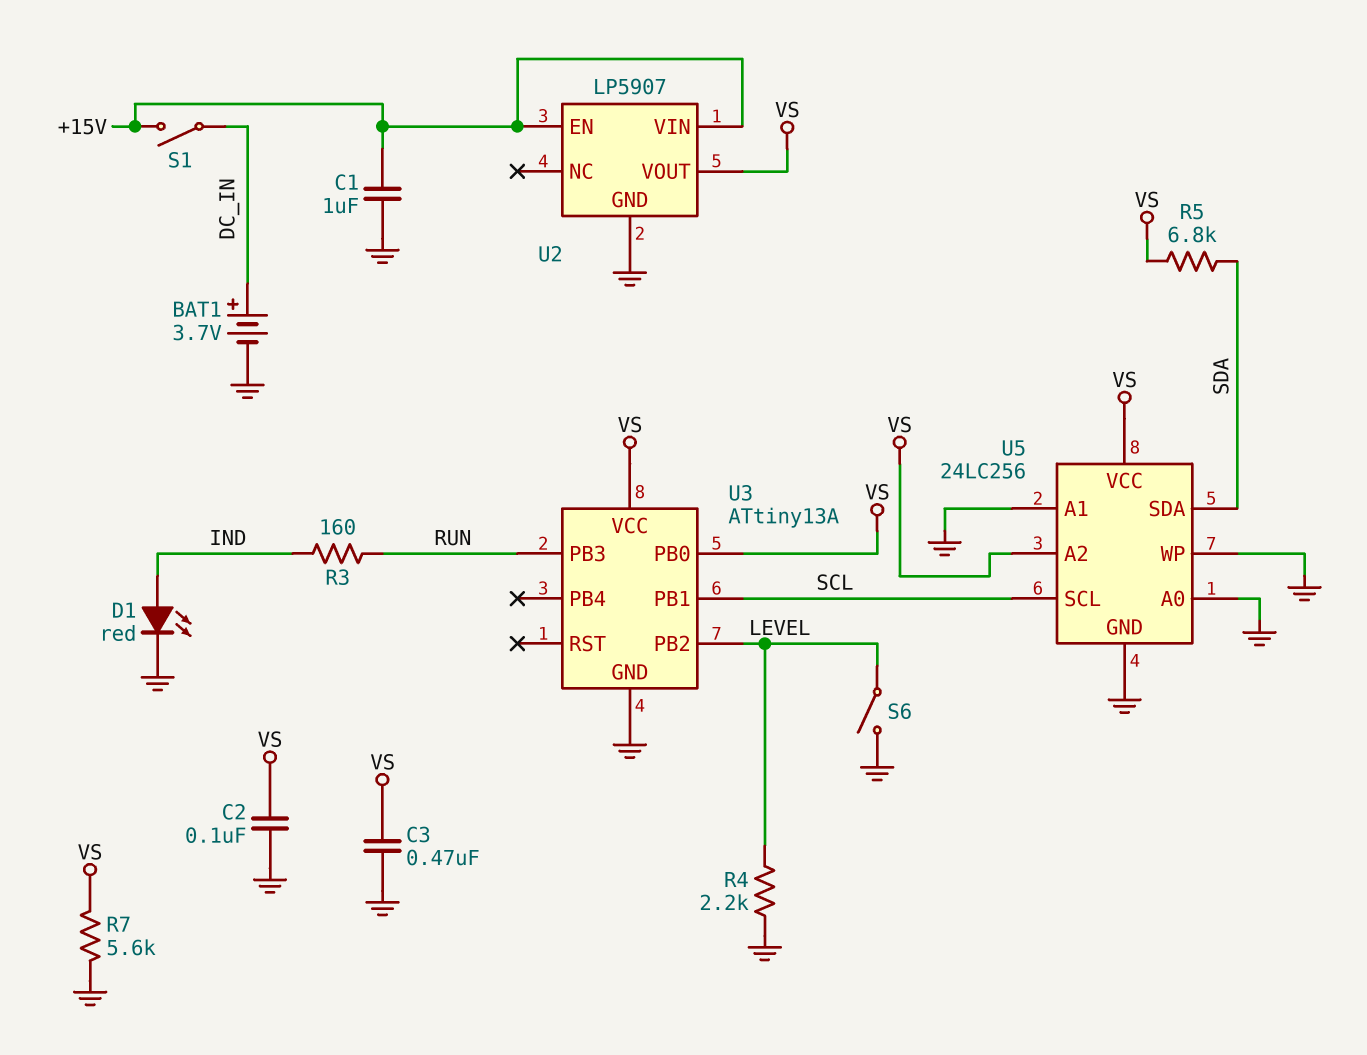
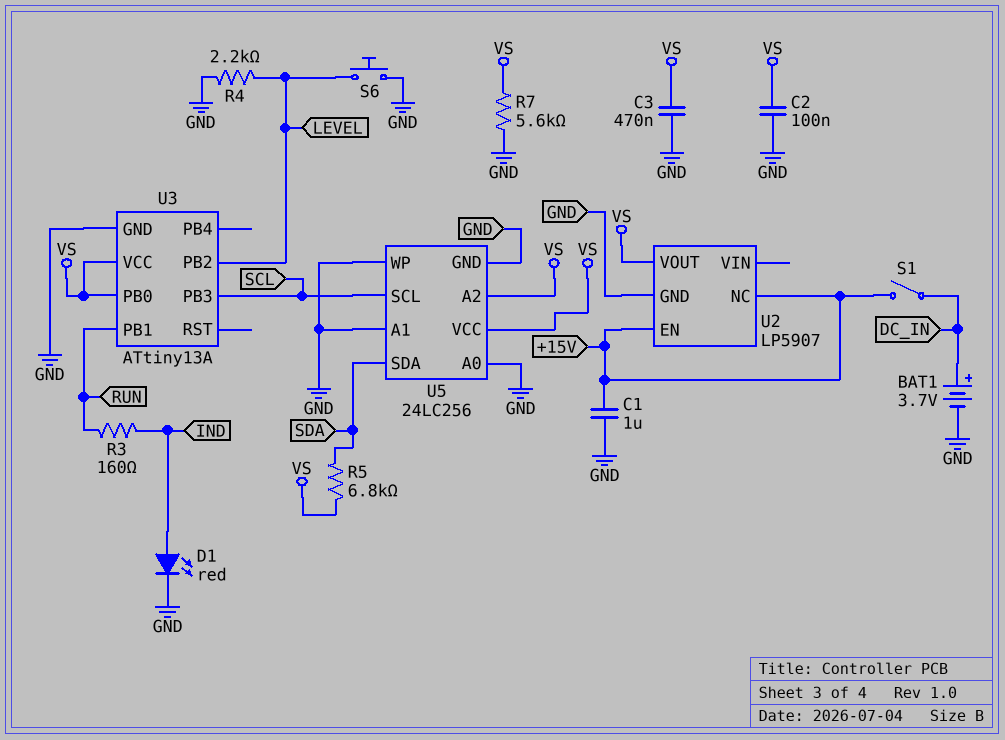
S6: switch (GND, LEVEL) -> button (GND, LEVEL)
U2 pin NC: none -> +15V
U2 pin VIN: +15V -> none
U3 pin PB1: SCL -> RUN
U3 pin PB3: RUN -> SCL

